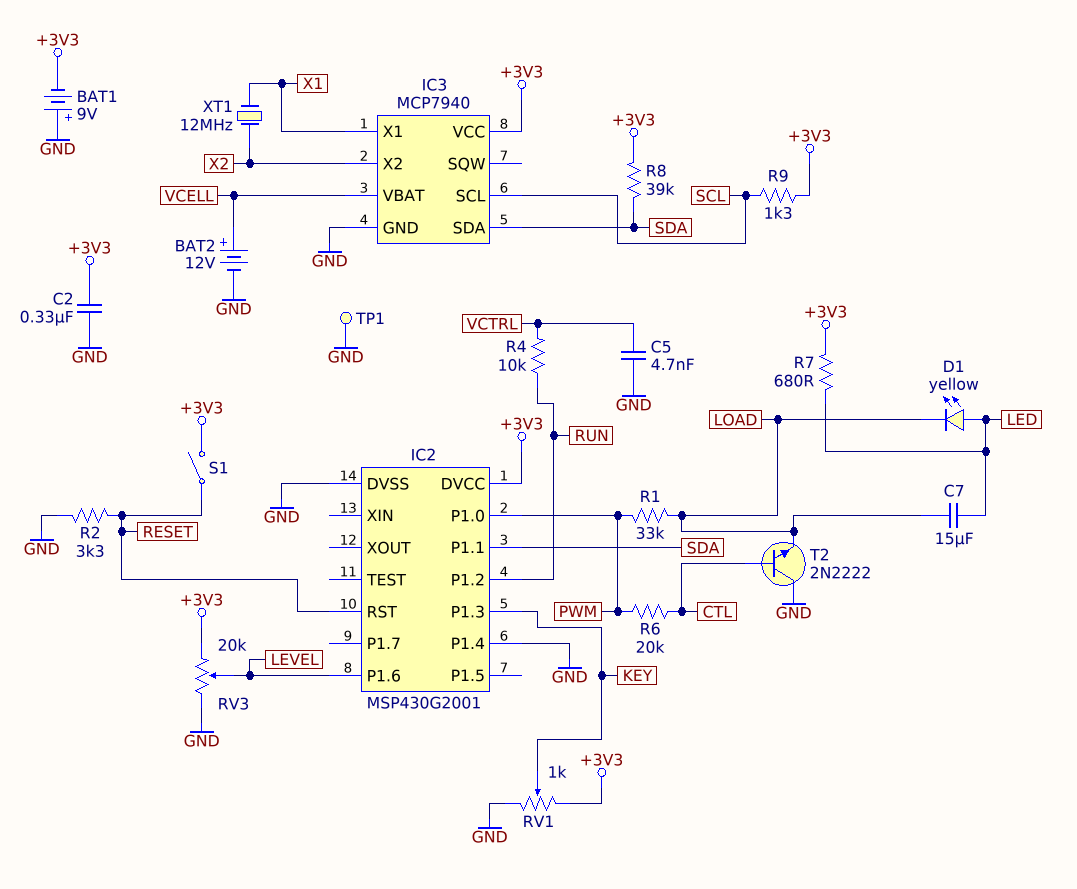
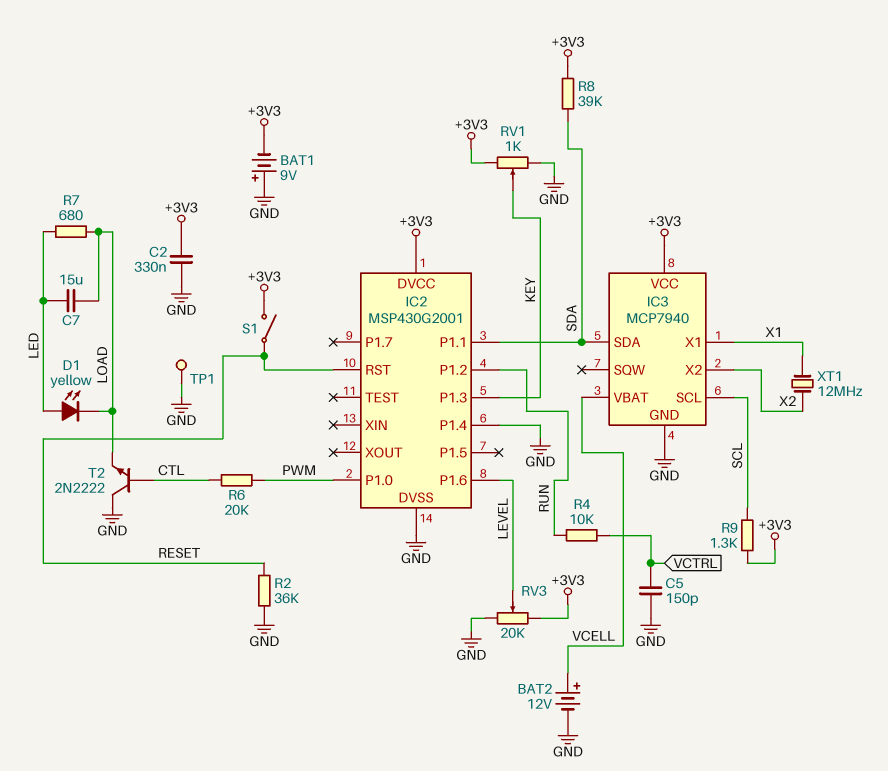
C5: 4.7nF (GND, VCTRL) -> 150pF (GND, VCTRL)
R1: 33k (LOAD, PWM) -> none
R2: 3.3k (GND, RESET) -> 36k (GND, RESET)
R7: 680 (+3V3, LED) -> 680 (LED, LOAD)

